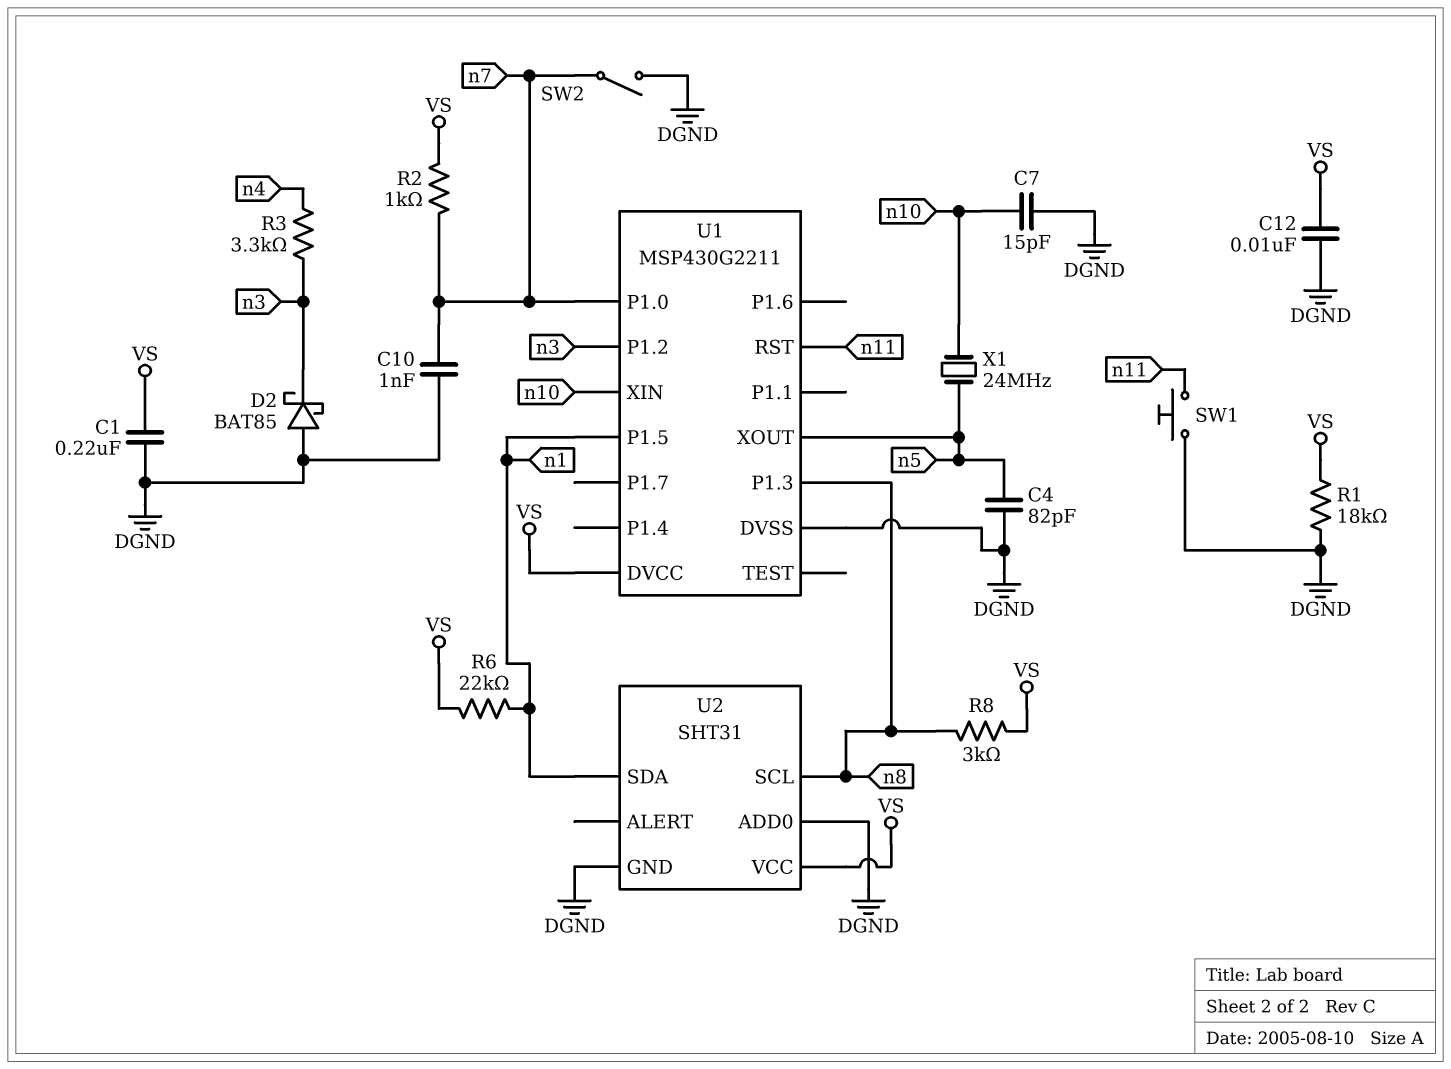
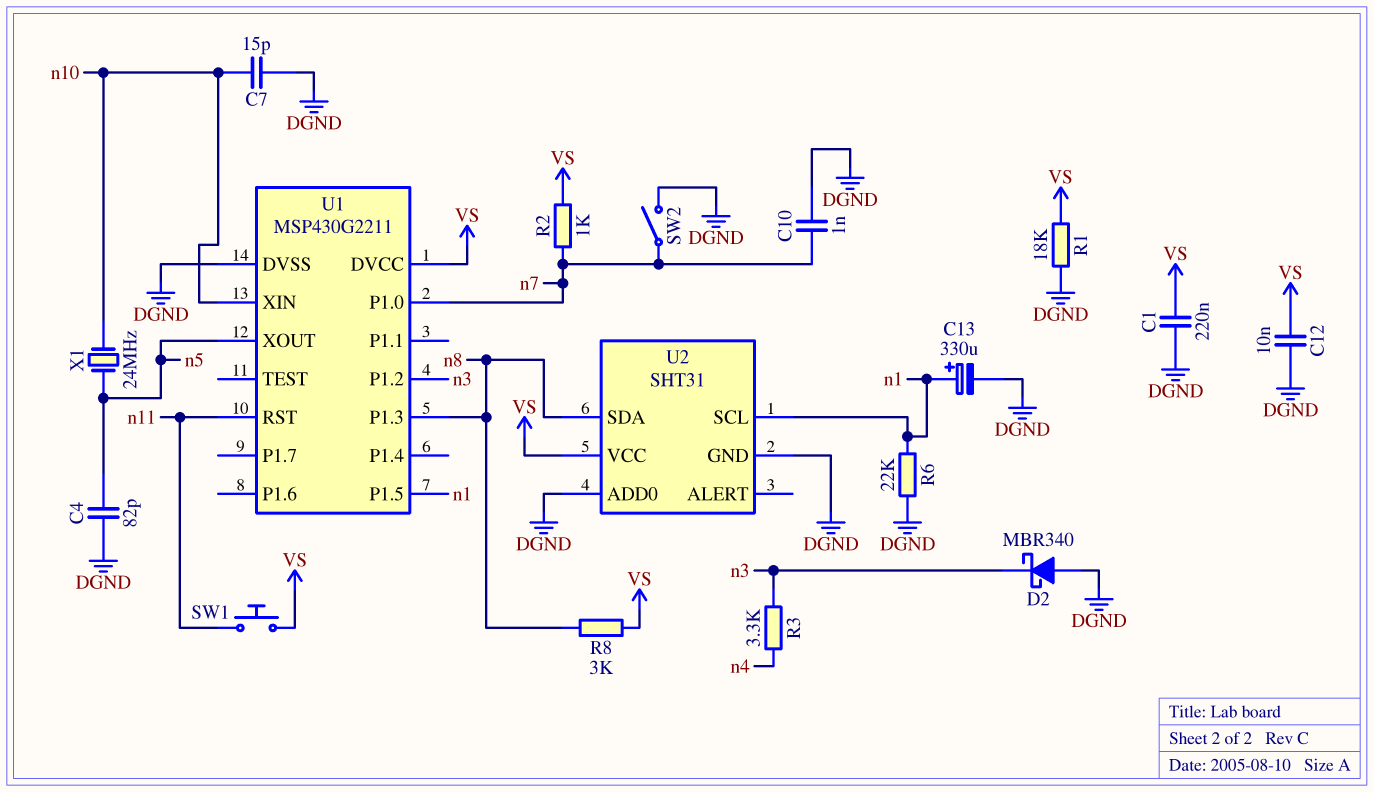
C13: none -> 330uF (plus n1, minus DGND)
D2: schottky BAT85 (A DGND, K n3) -> schottky MBR340 (A DGND, K n3)
R6: 22k (VS, n1) -> 22k (DGND, n1)
SW1: button (DGND, n11) -> button (VS, n11)
U2 pin SCL: n8 -> n1
U2 pin SDA: n1 -> n8

